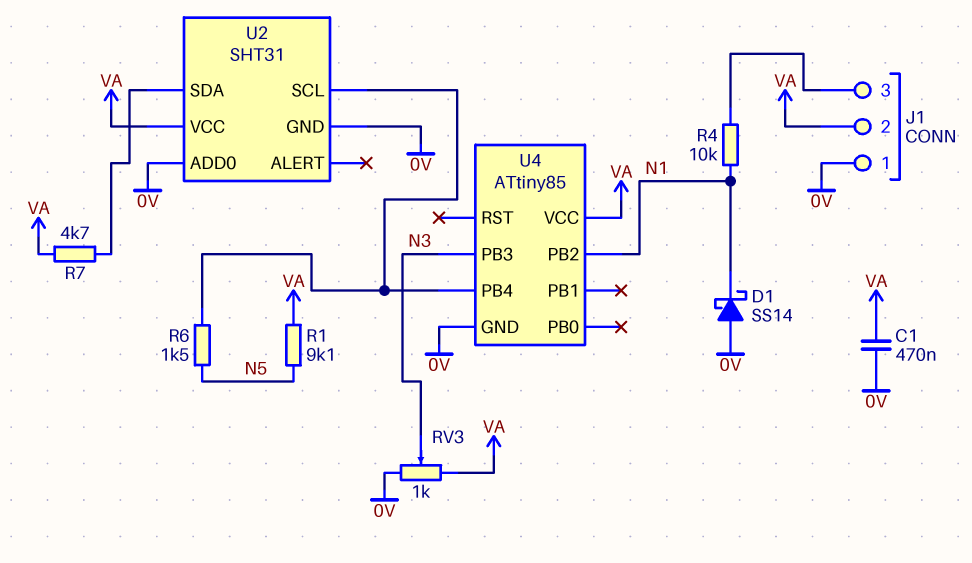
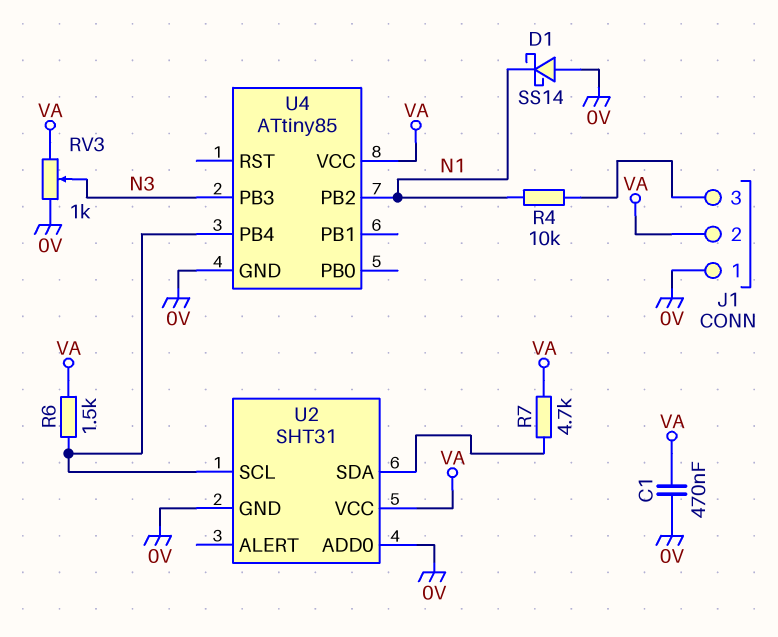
R1: 9.1k (N5, VA) -> none
R6: 1.5k (N5, U2/SCL) -> 1.5k (U2/SCL, VA)

